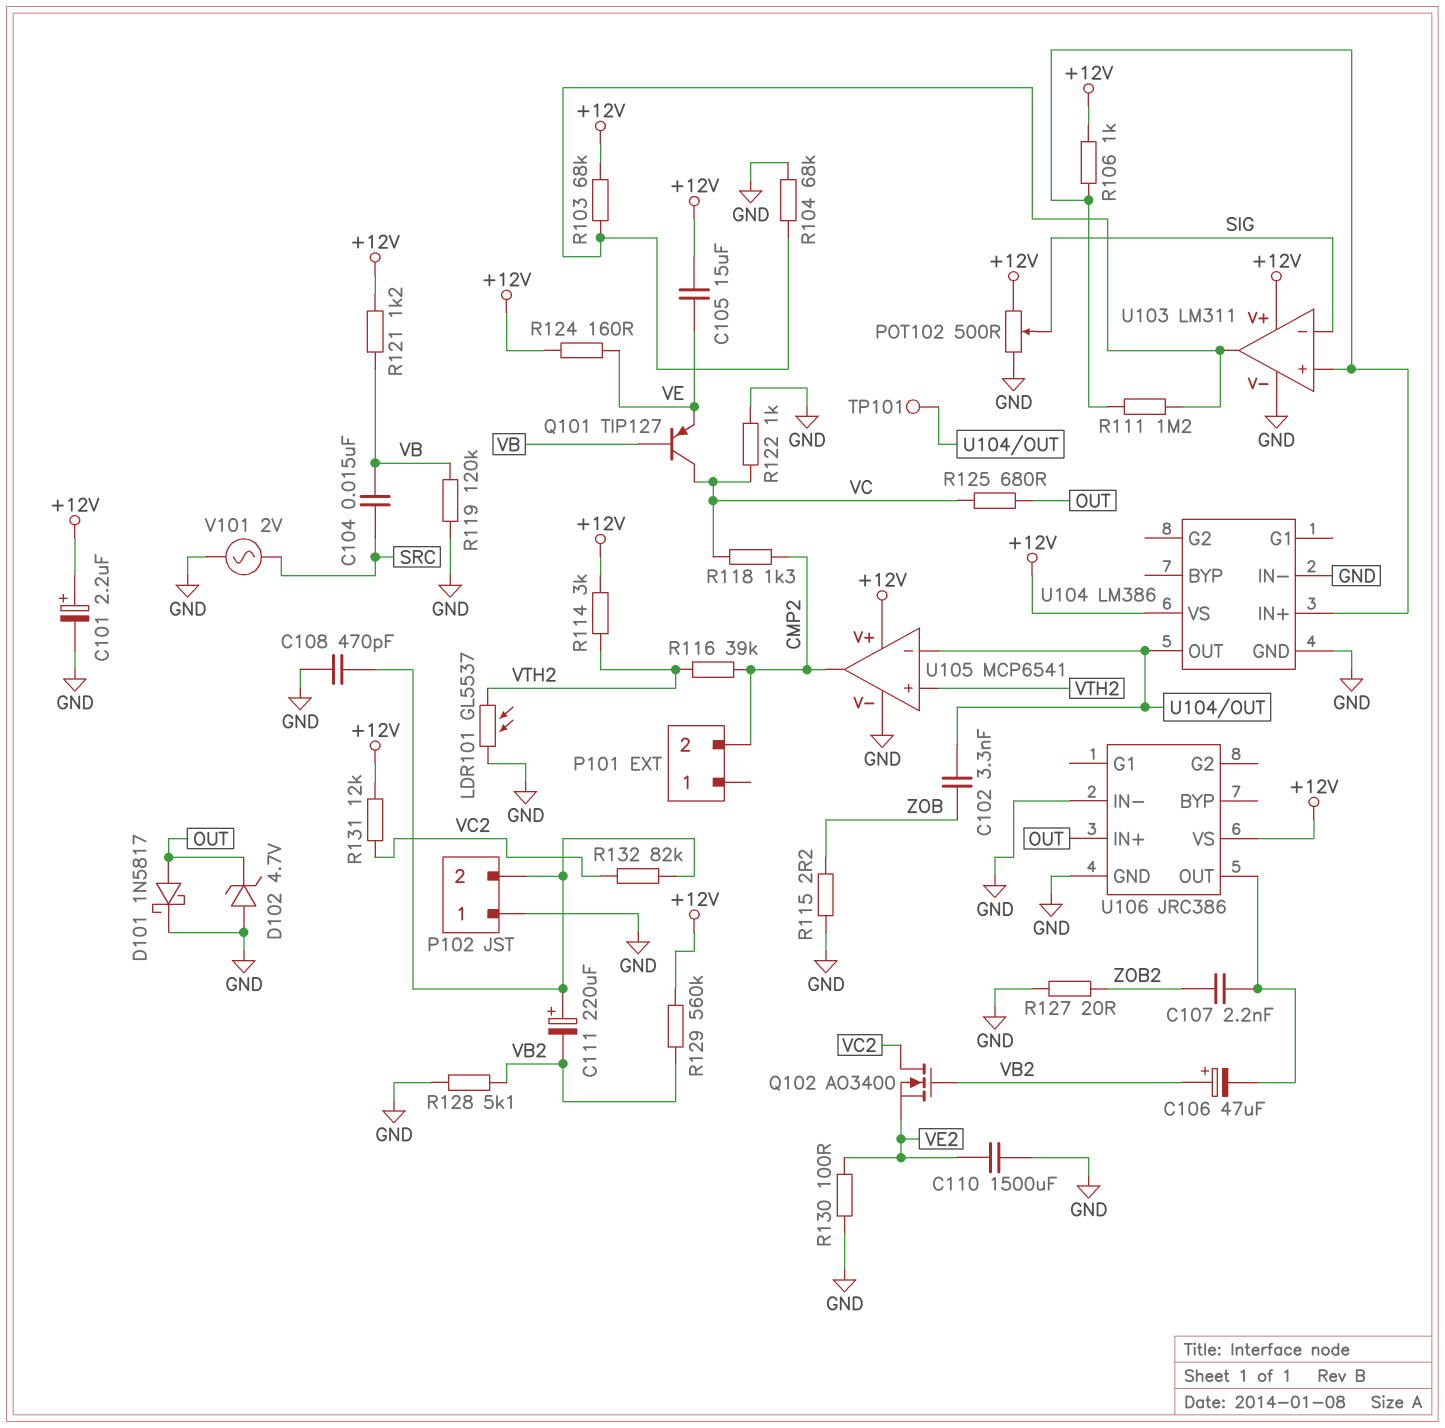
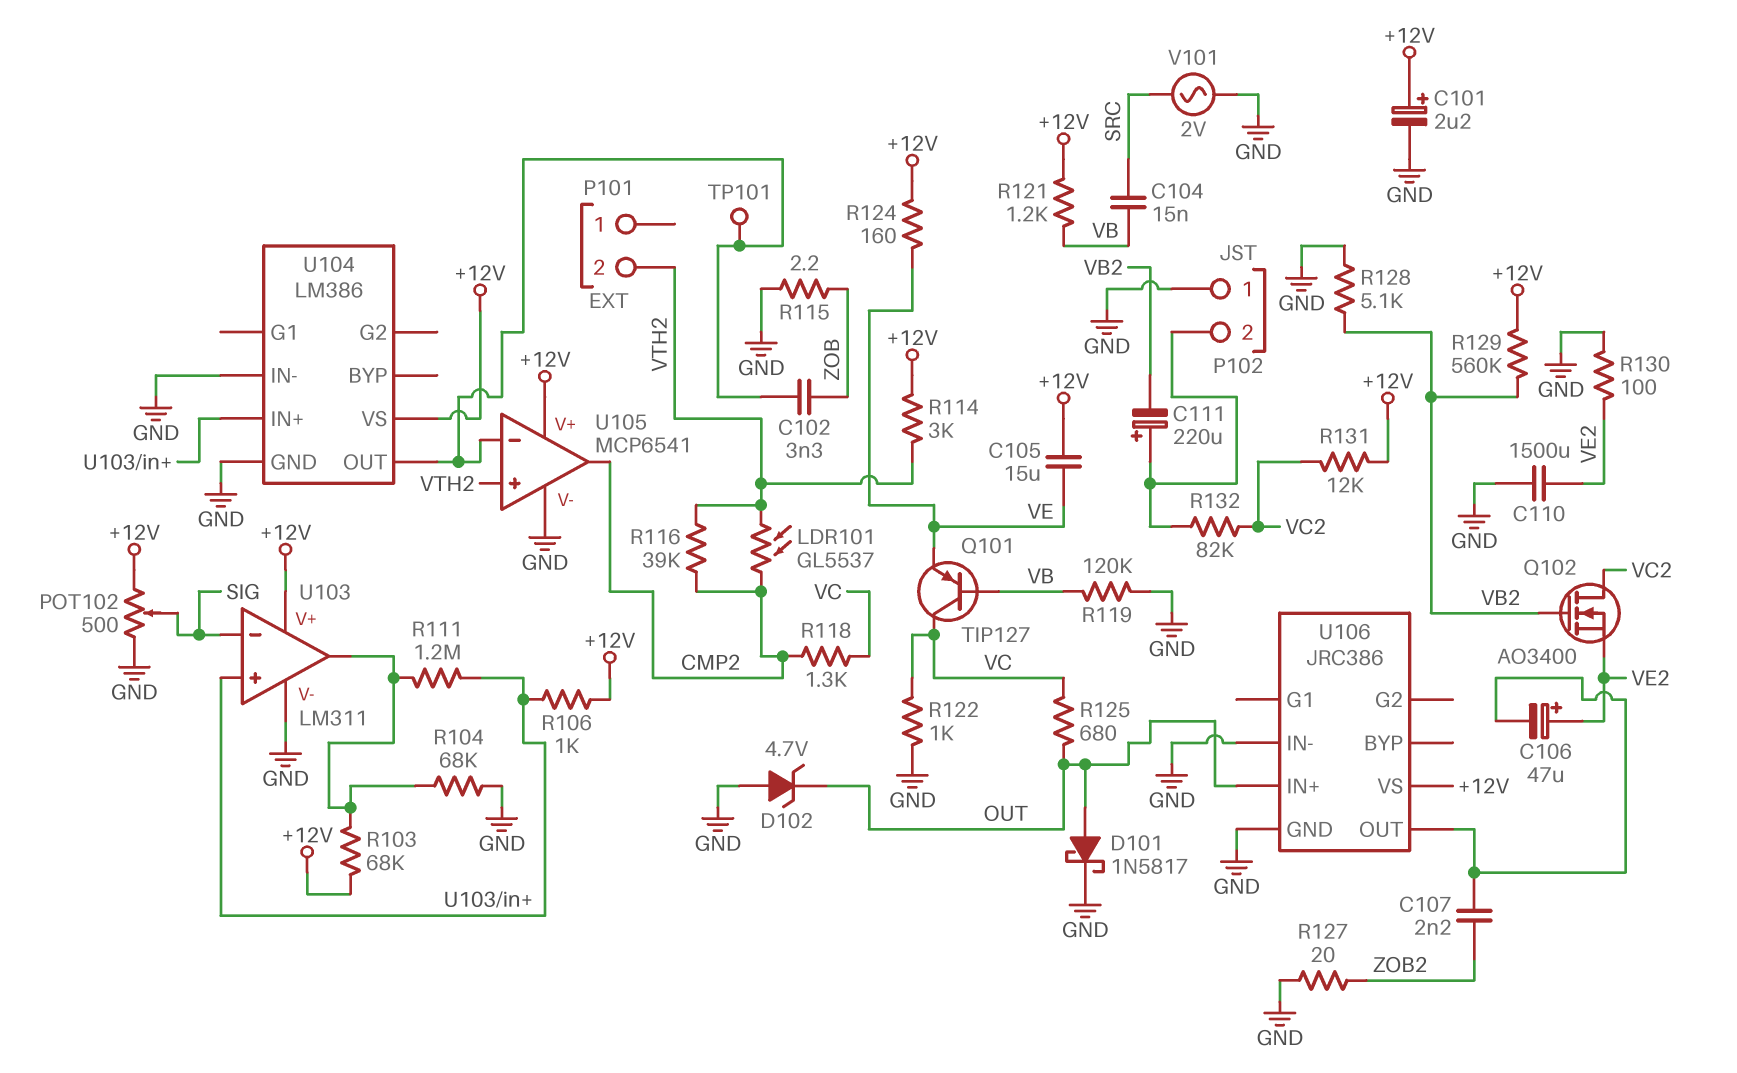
C106: 47uF (plus VB2, minus U106/OUT) -> 47uF (plus VE2, minus U106/OUT)
C108: 470pF (GND, P102/2) -> none
LDR101: GL5537 (GND, VTH2) -> GL5537 (CMP2, VTH2)
P101 pin 2: CMP2 -> VTH2

